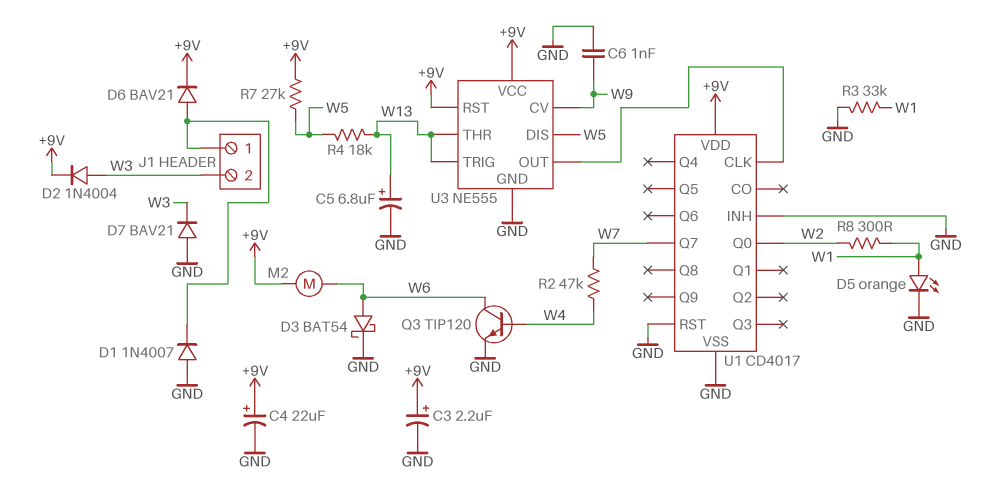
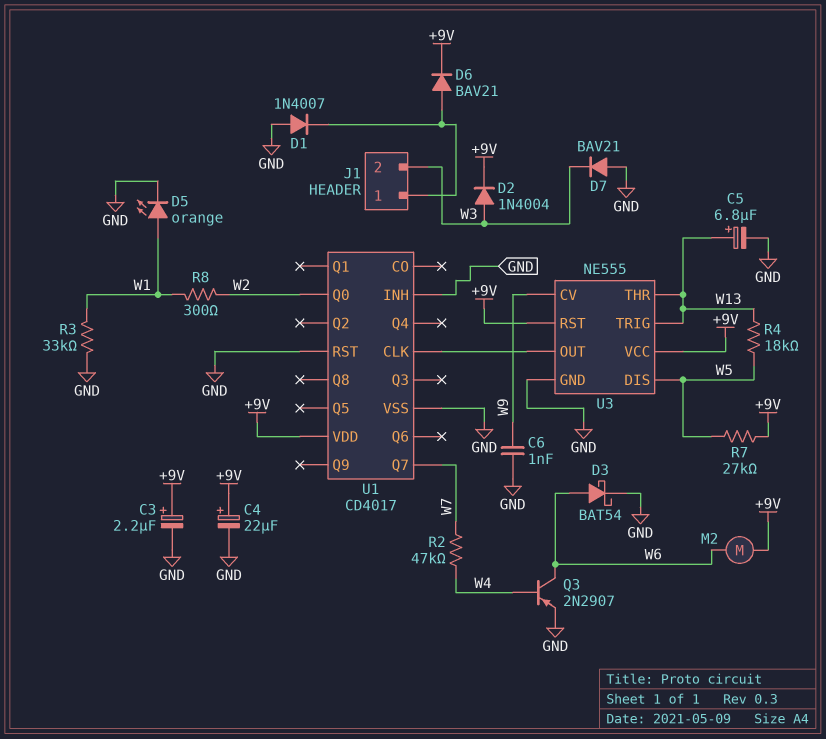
Q3: NPN TIP120 (B W4, C W6, E GND) -> PNP 2N2907 (B W4, C W6, E GND)

